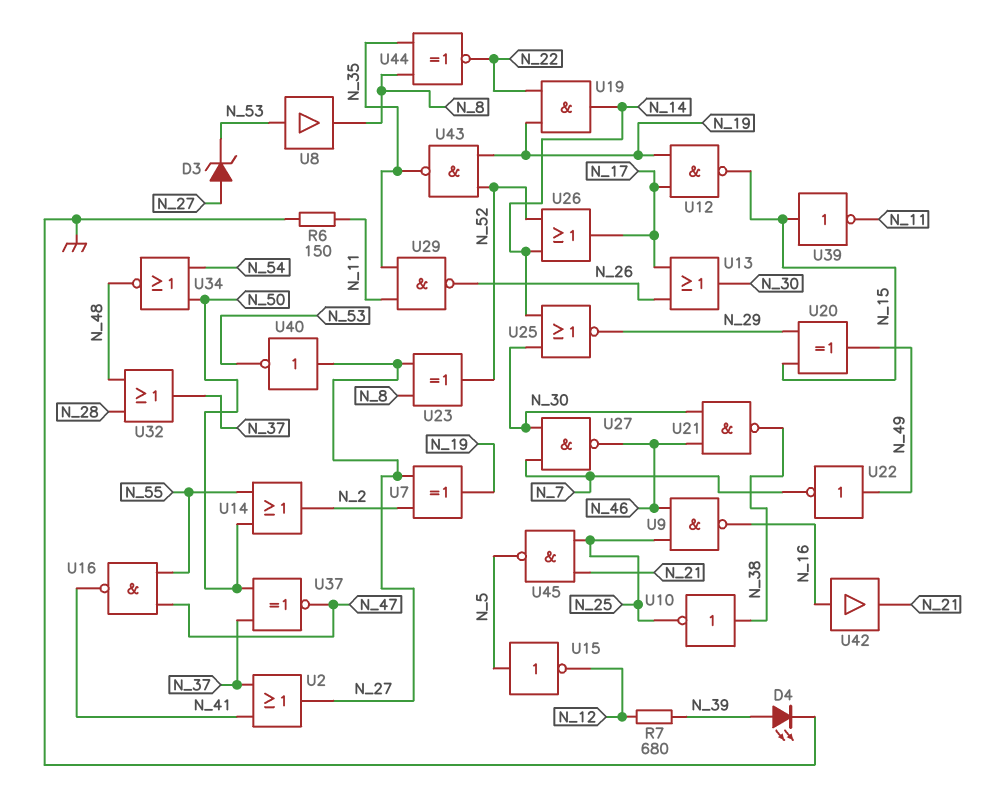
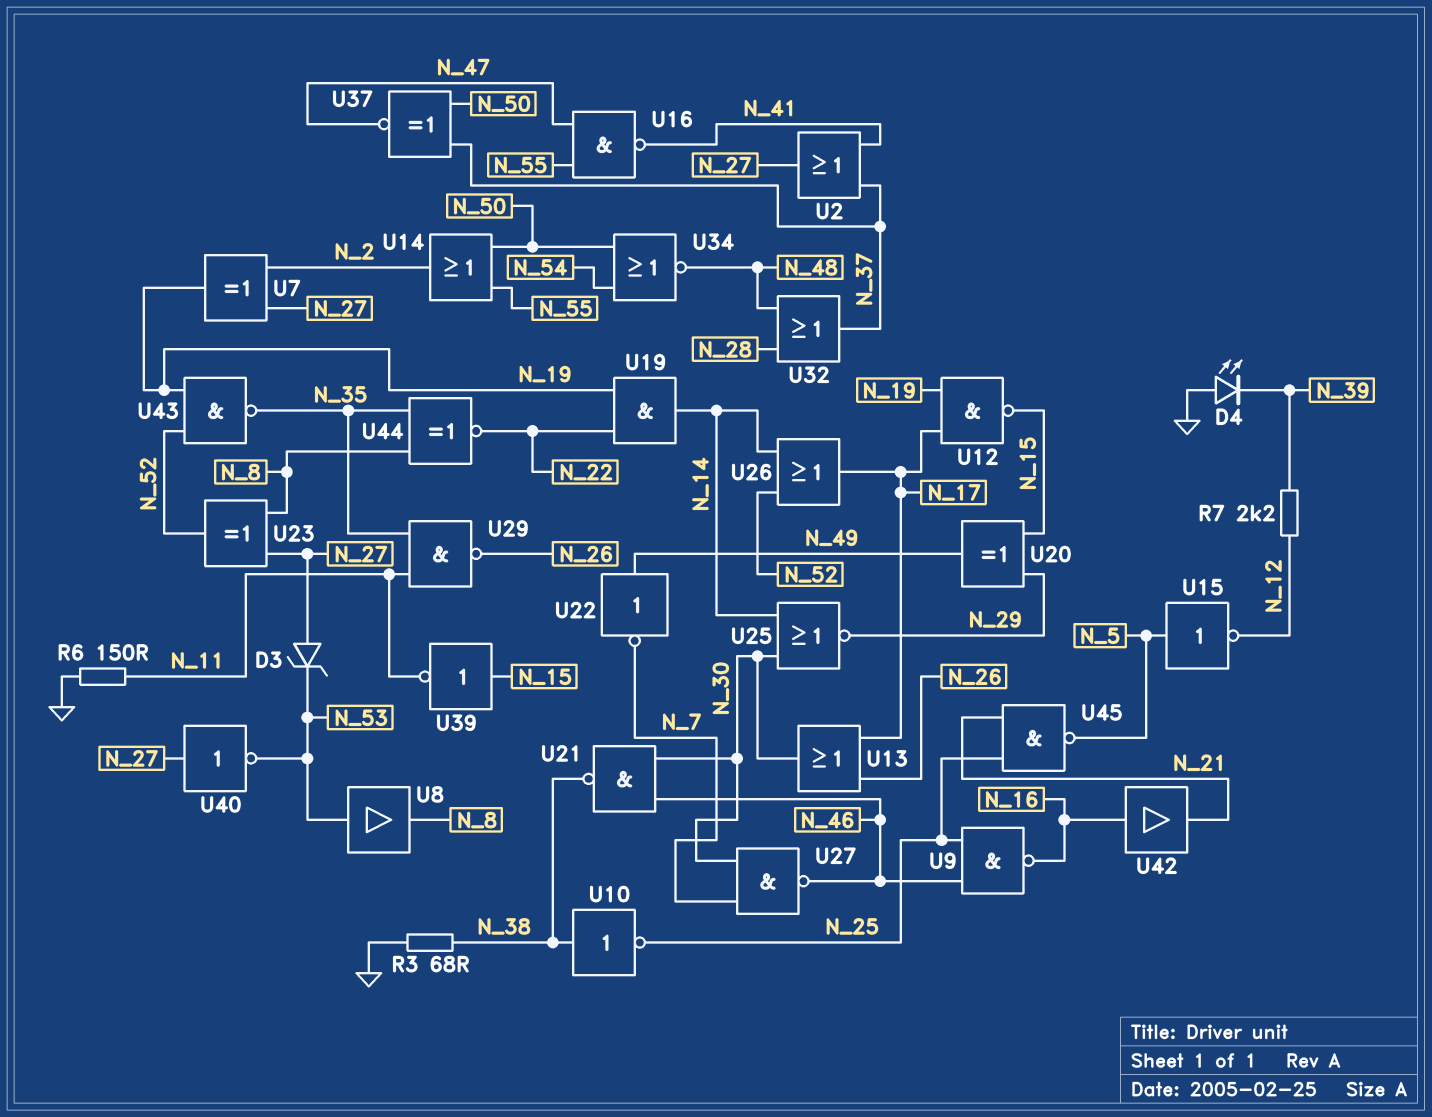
D4: LED (A N_39, K GND) -> LED (A GND, K N_39)
R3: none -> 68 (GND, N_38)
R7: 680 (N_12, N_39) -> 2.2k (N_12, N_39)

